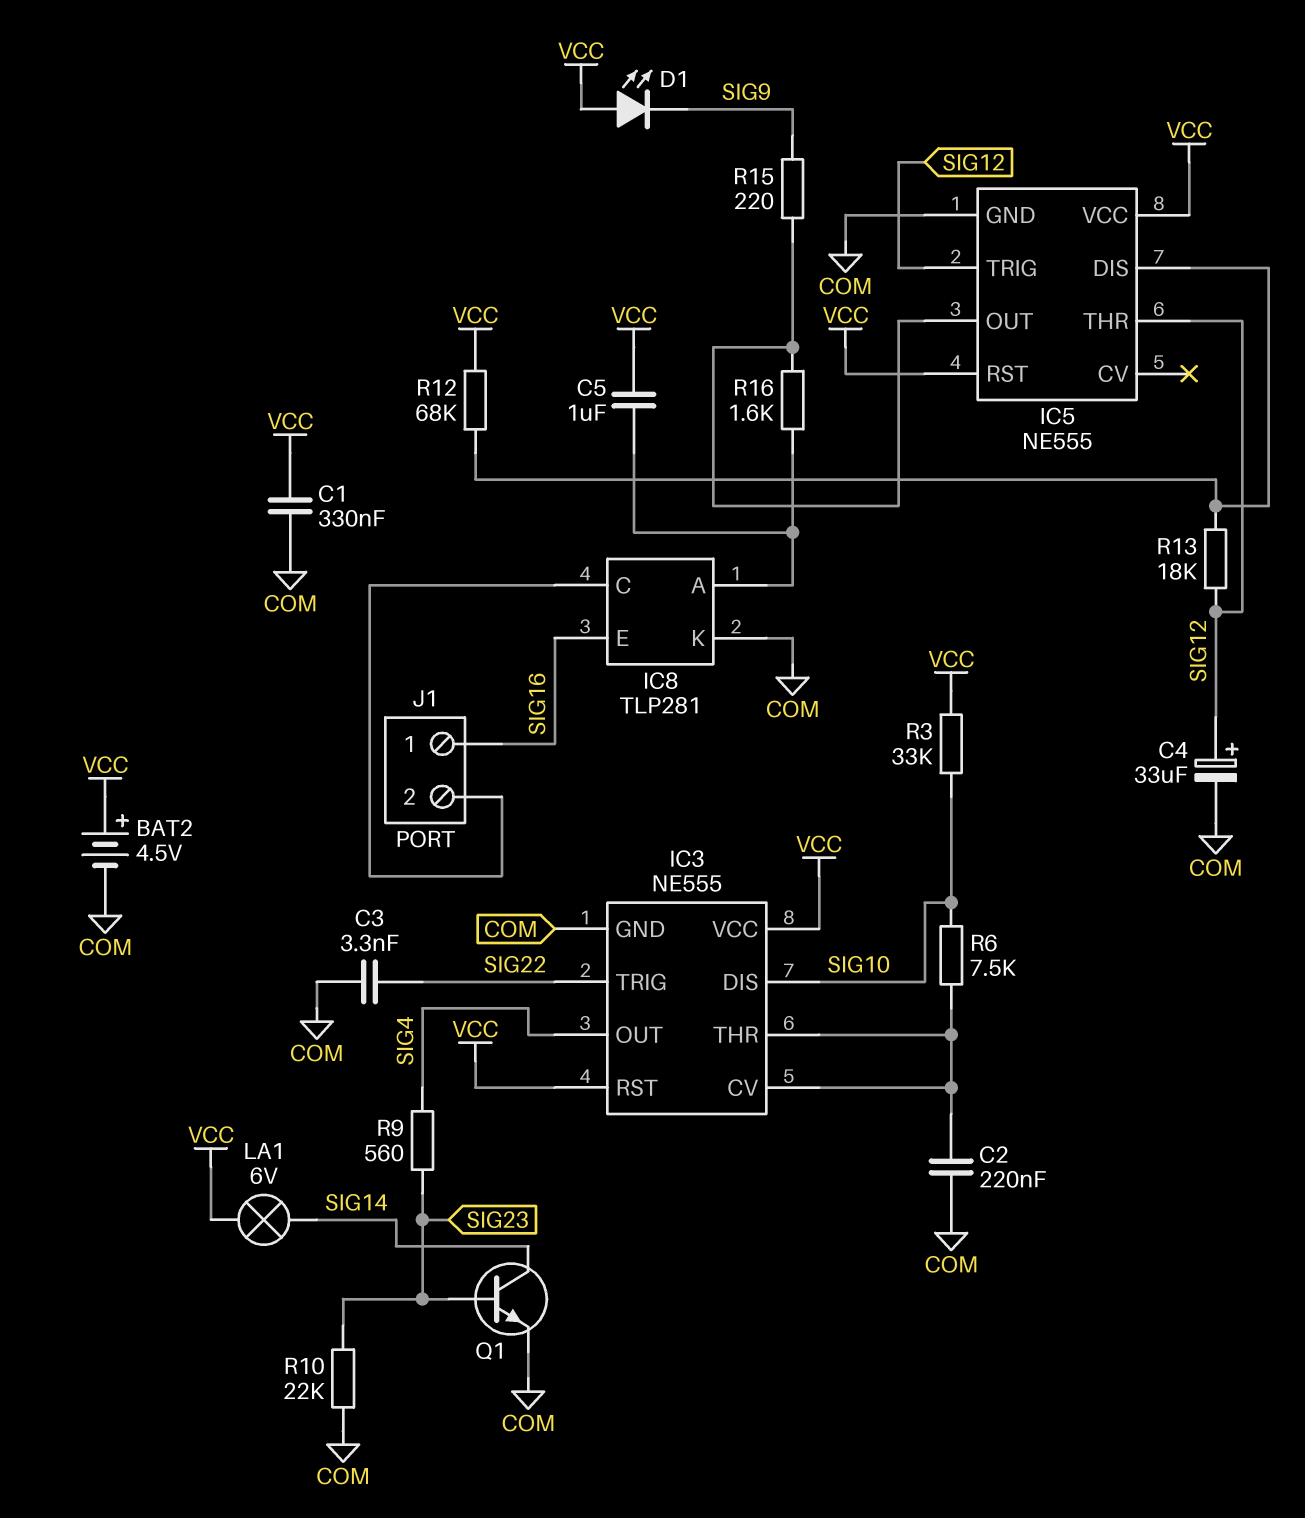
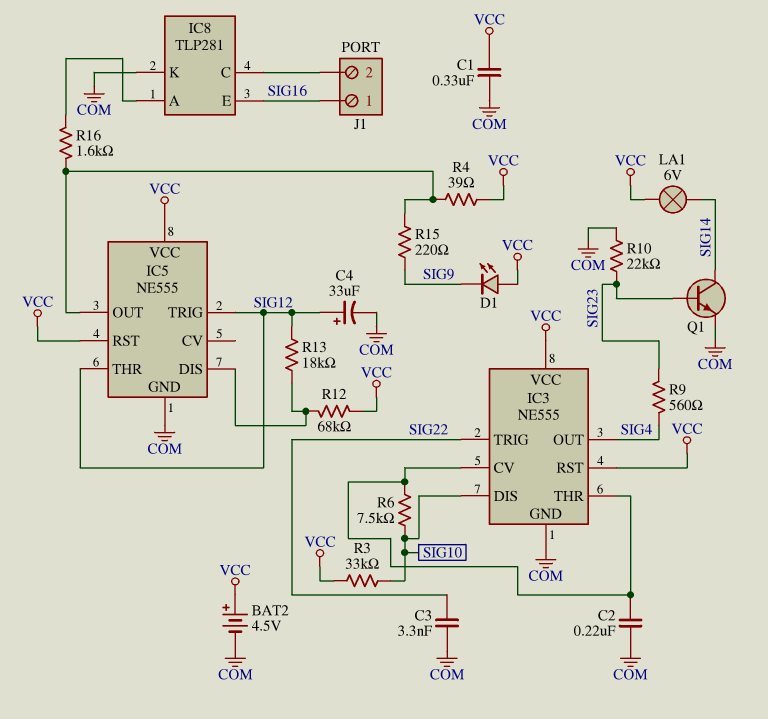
C5: 1uF (IC8/A, VCC) -> none
R4: none -> 39 (IC5/OUT, VCC)

